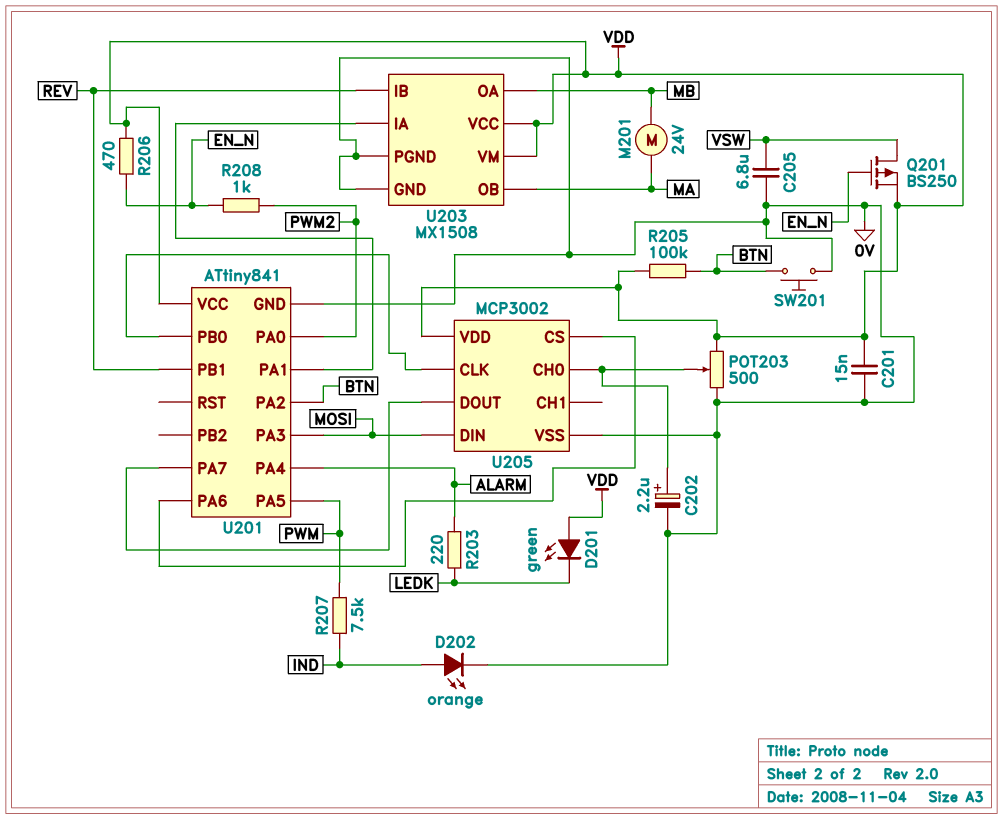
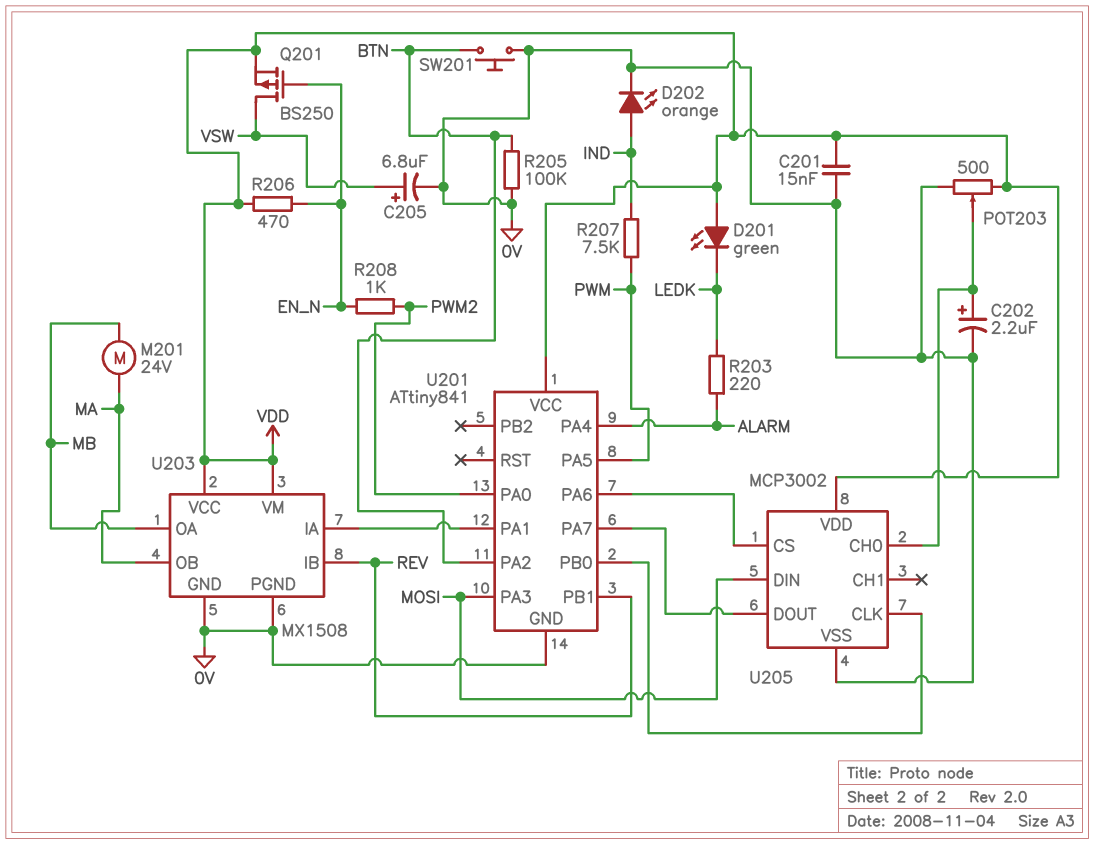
C205: 6.8uF (0V, VSW) -> 6.8uF (plus VSW, minus 0V)
R205: 100k (BTN, VDD) -> 100k (0V, BTN)

